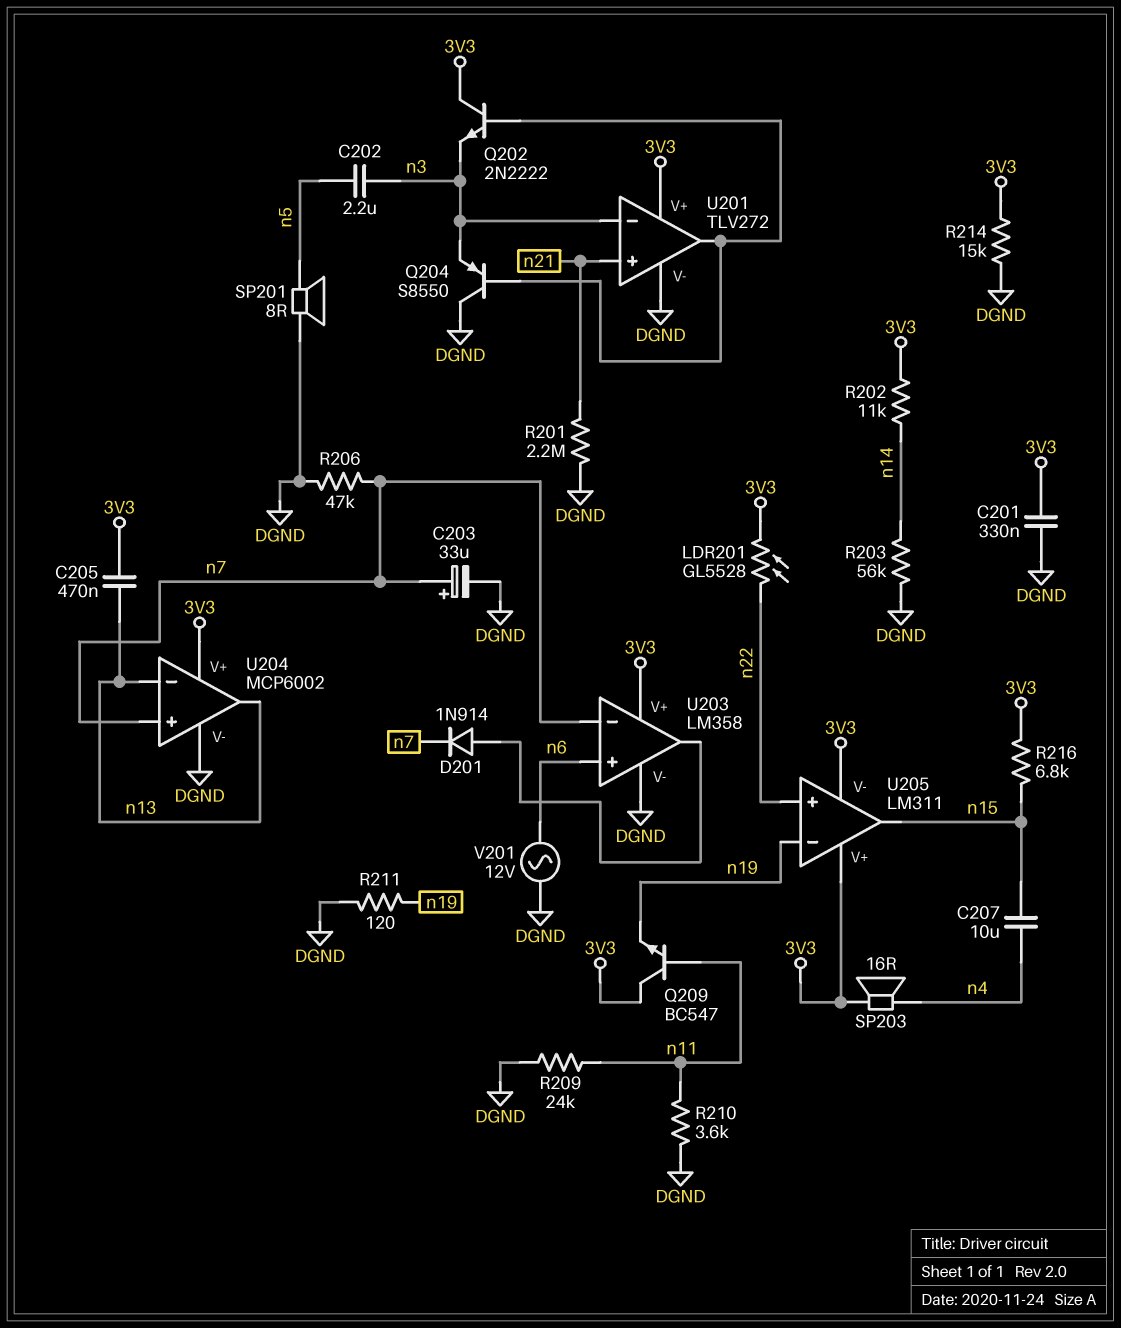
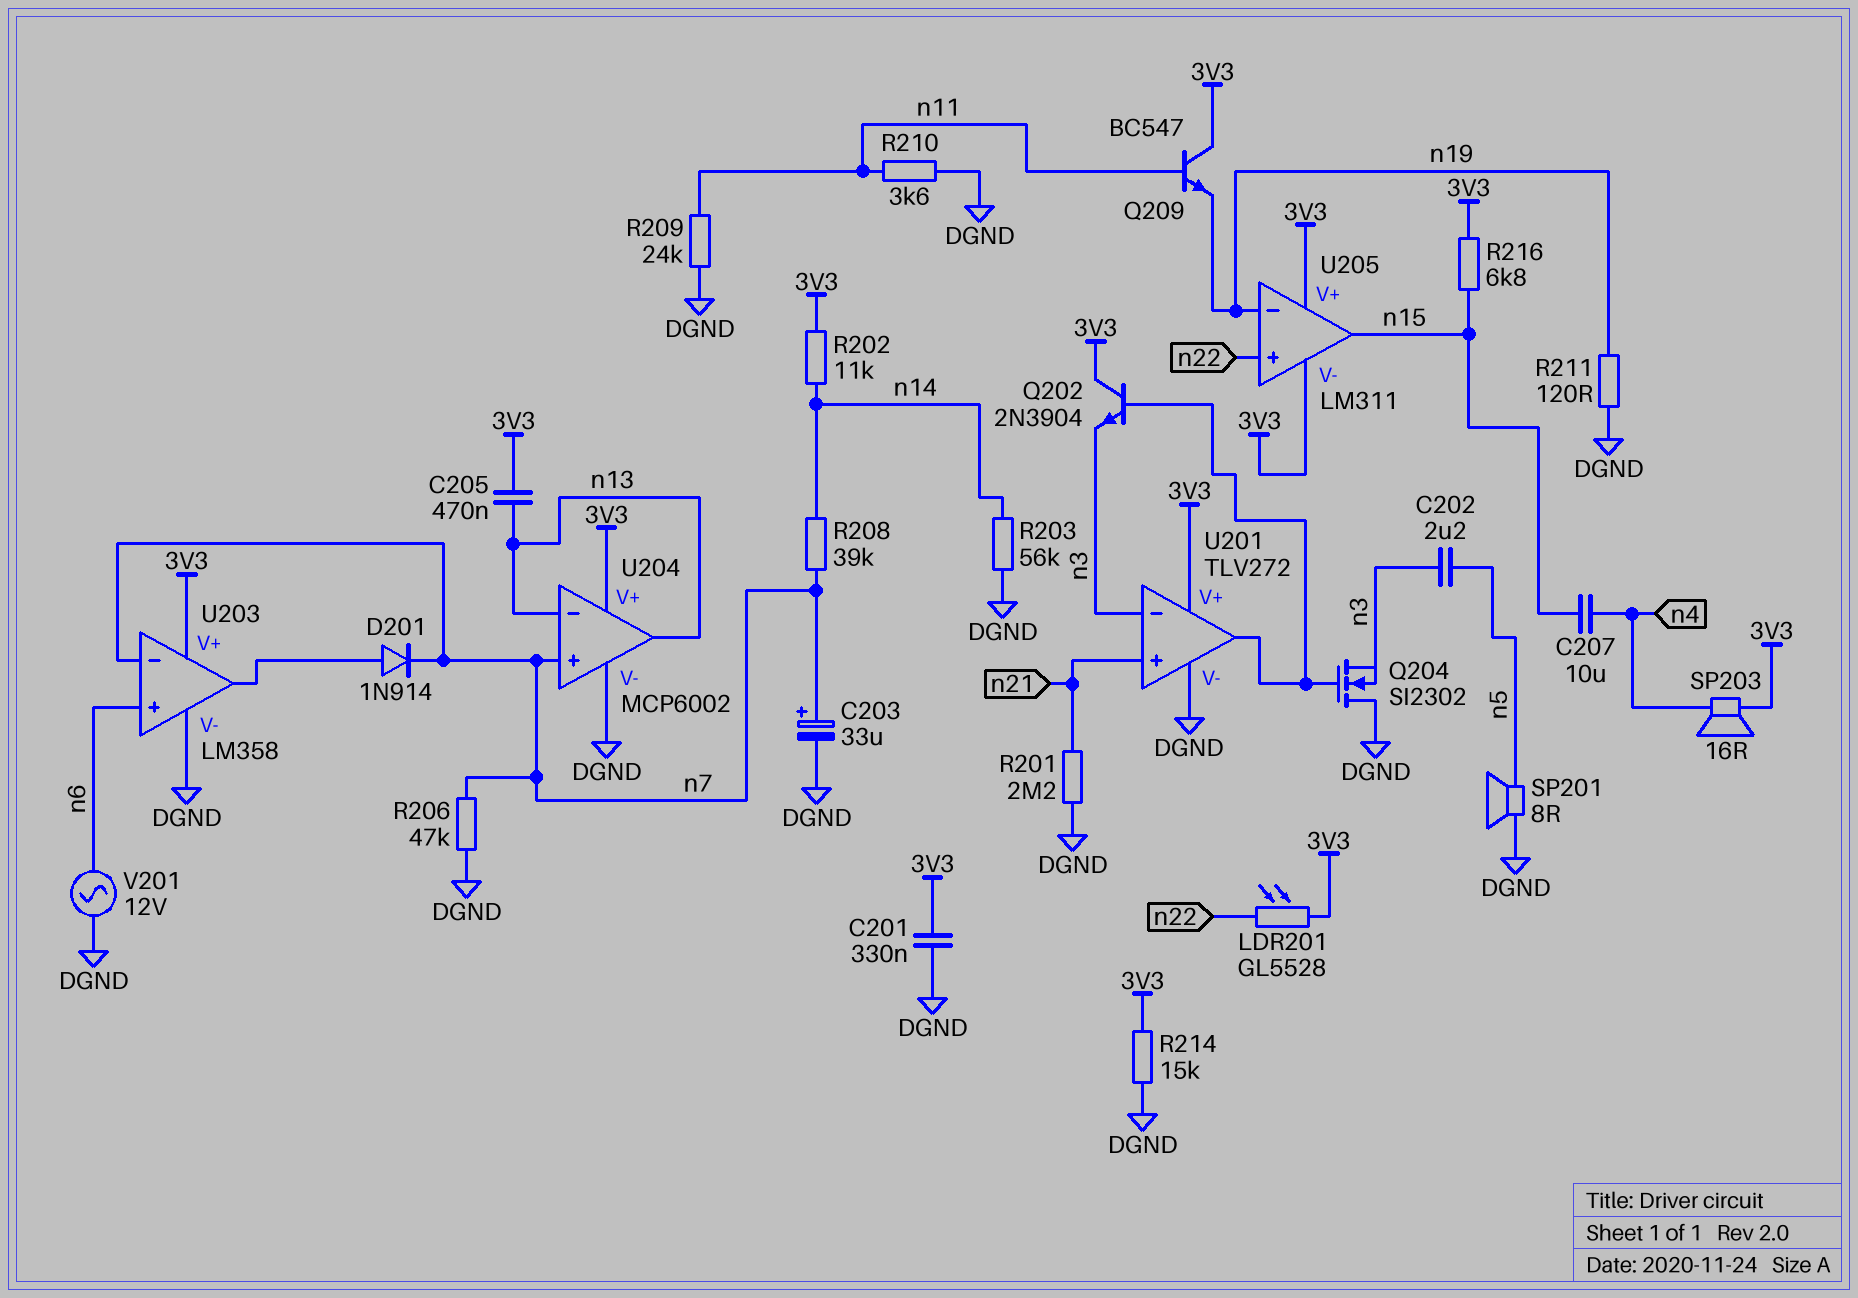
Q202: NPN 2N2222 (B U201/out, C 3V3, E n3) -> NPN 2N3904 (B U201/out, C 3V3, E n3)
Q204: PNP S8550 (B U201/out, C DGND, E n3) -> NMOS SI2302 (G U201/out, D DGND, S n3)
R208: none -> 39k (n7, n14)

